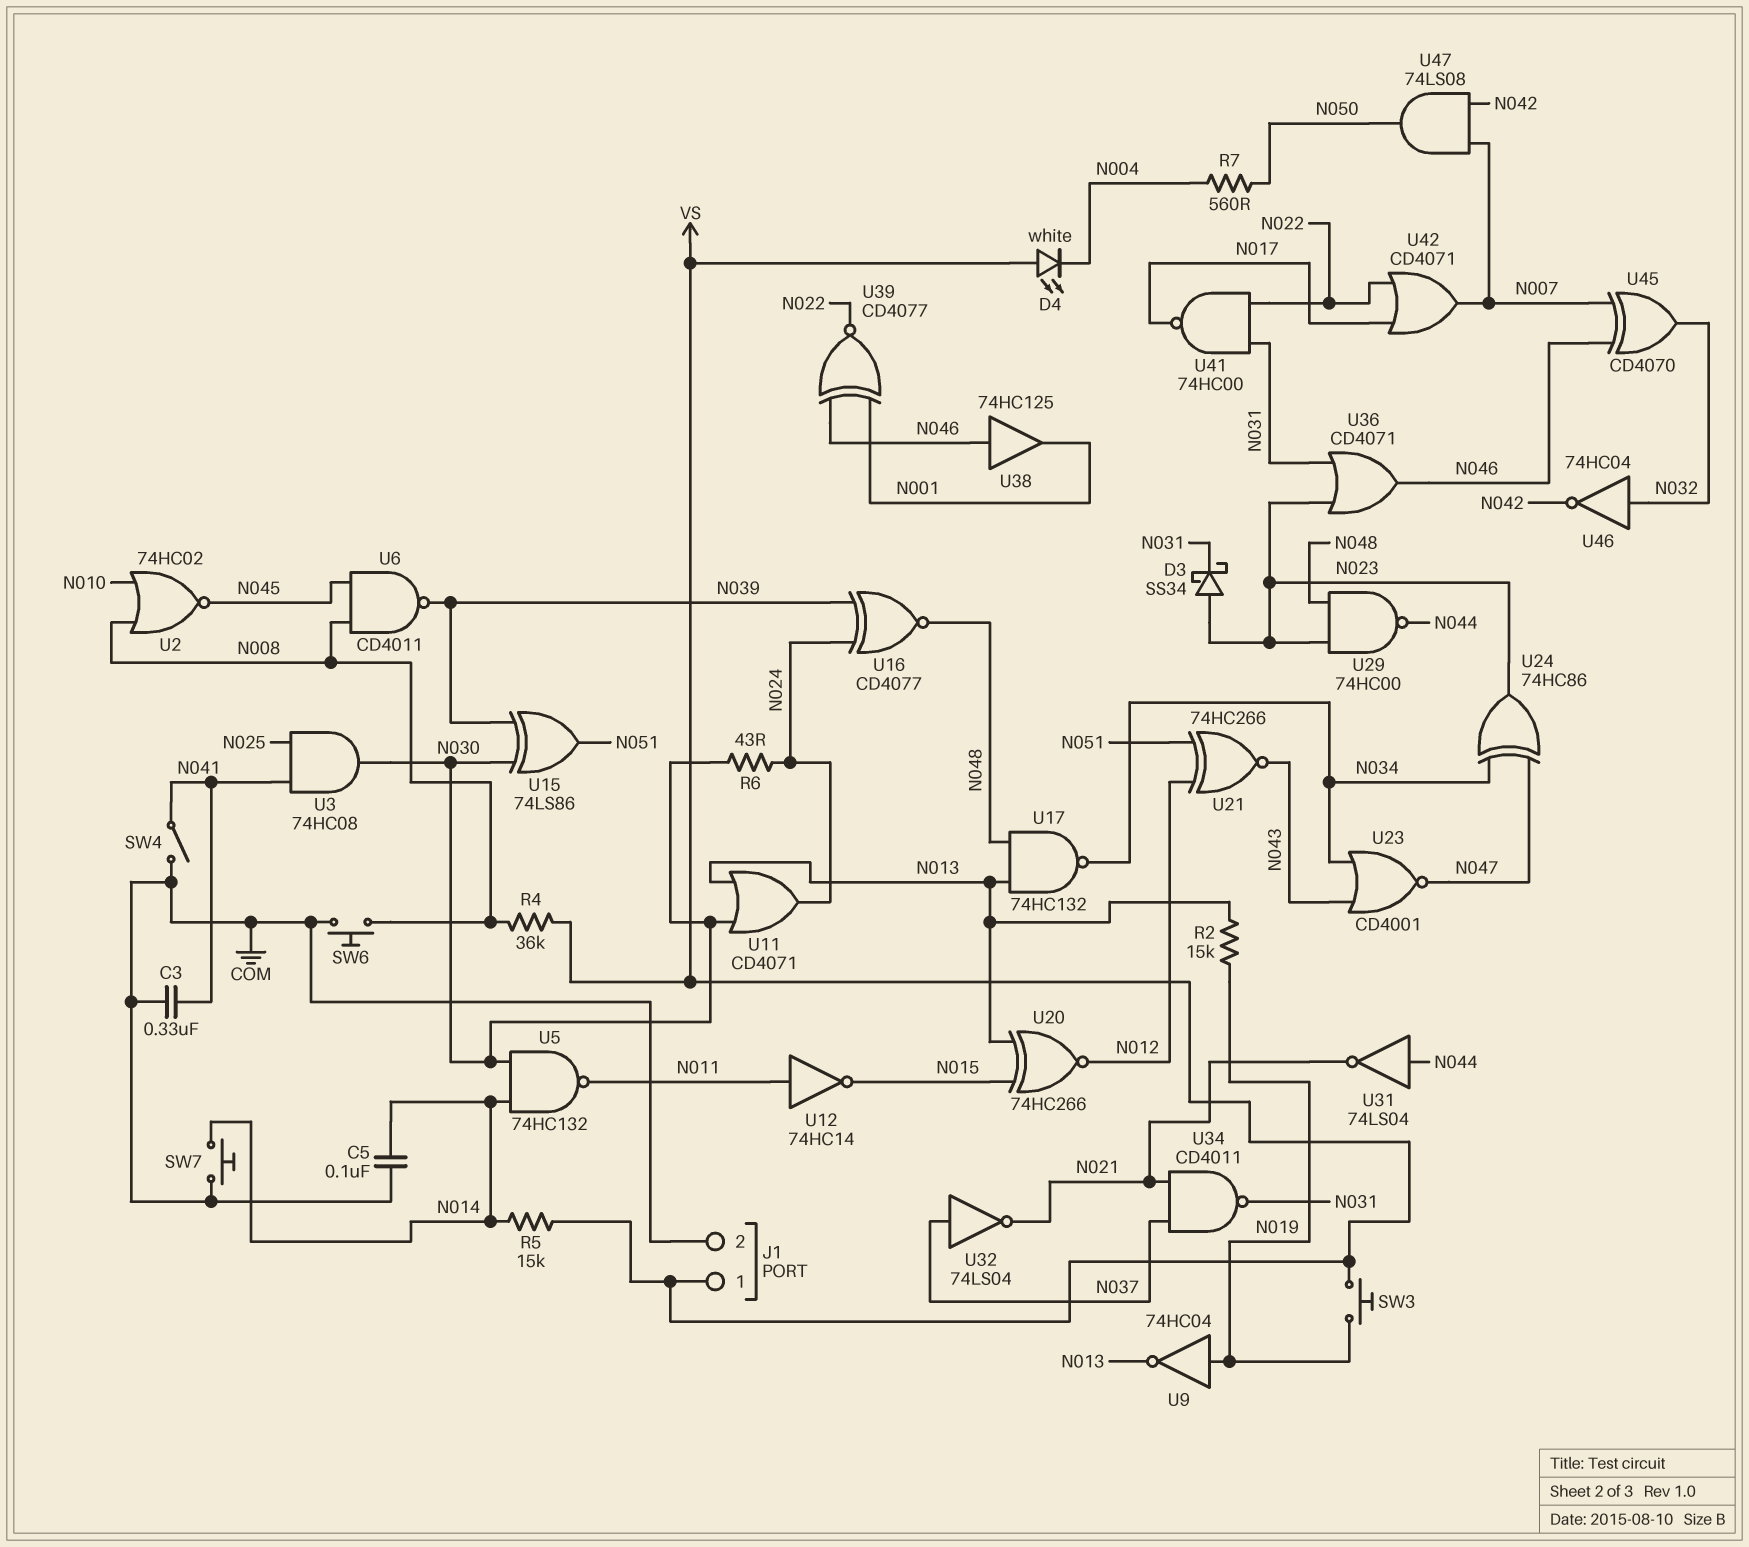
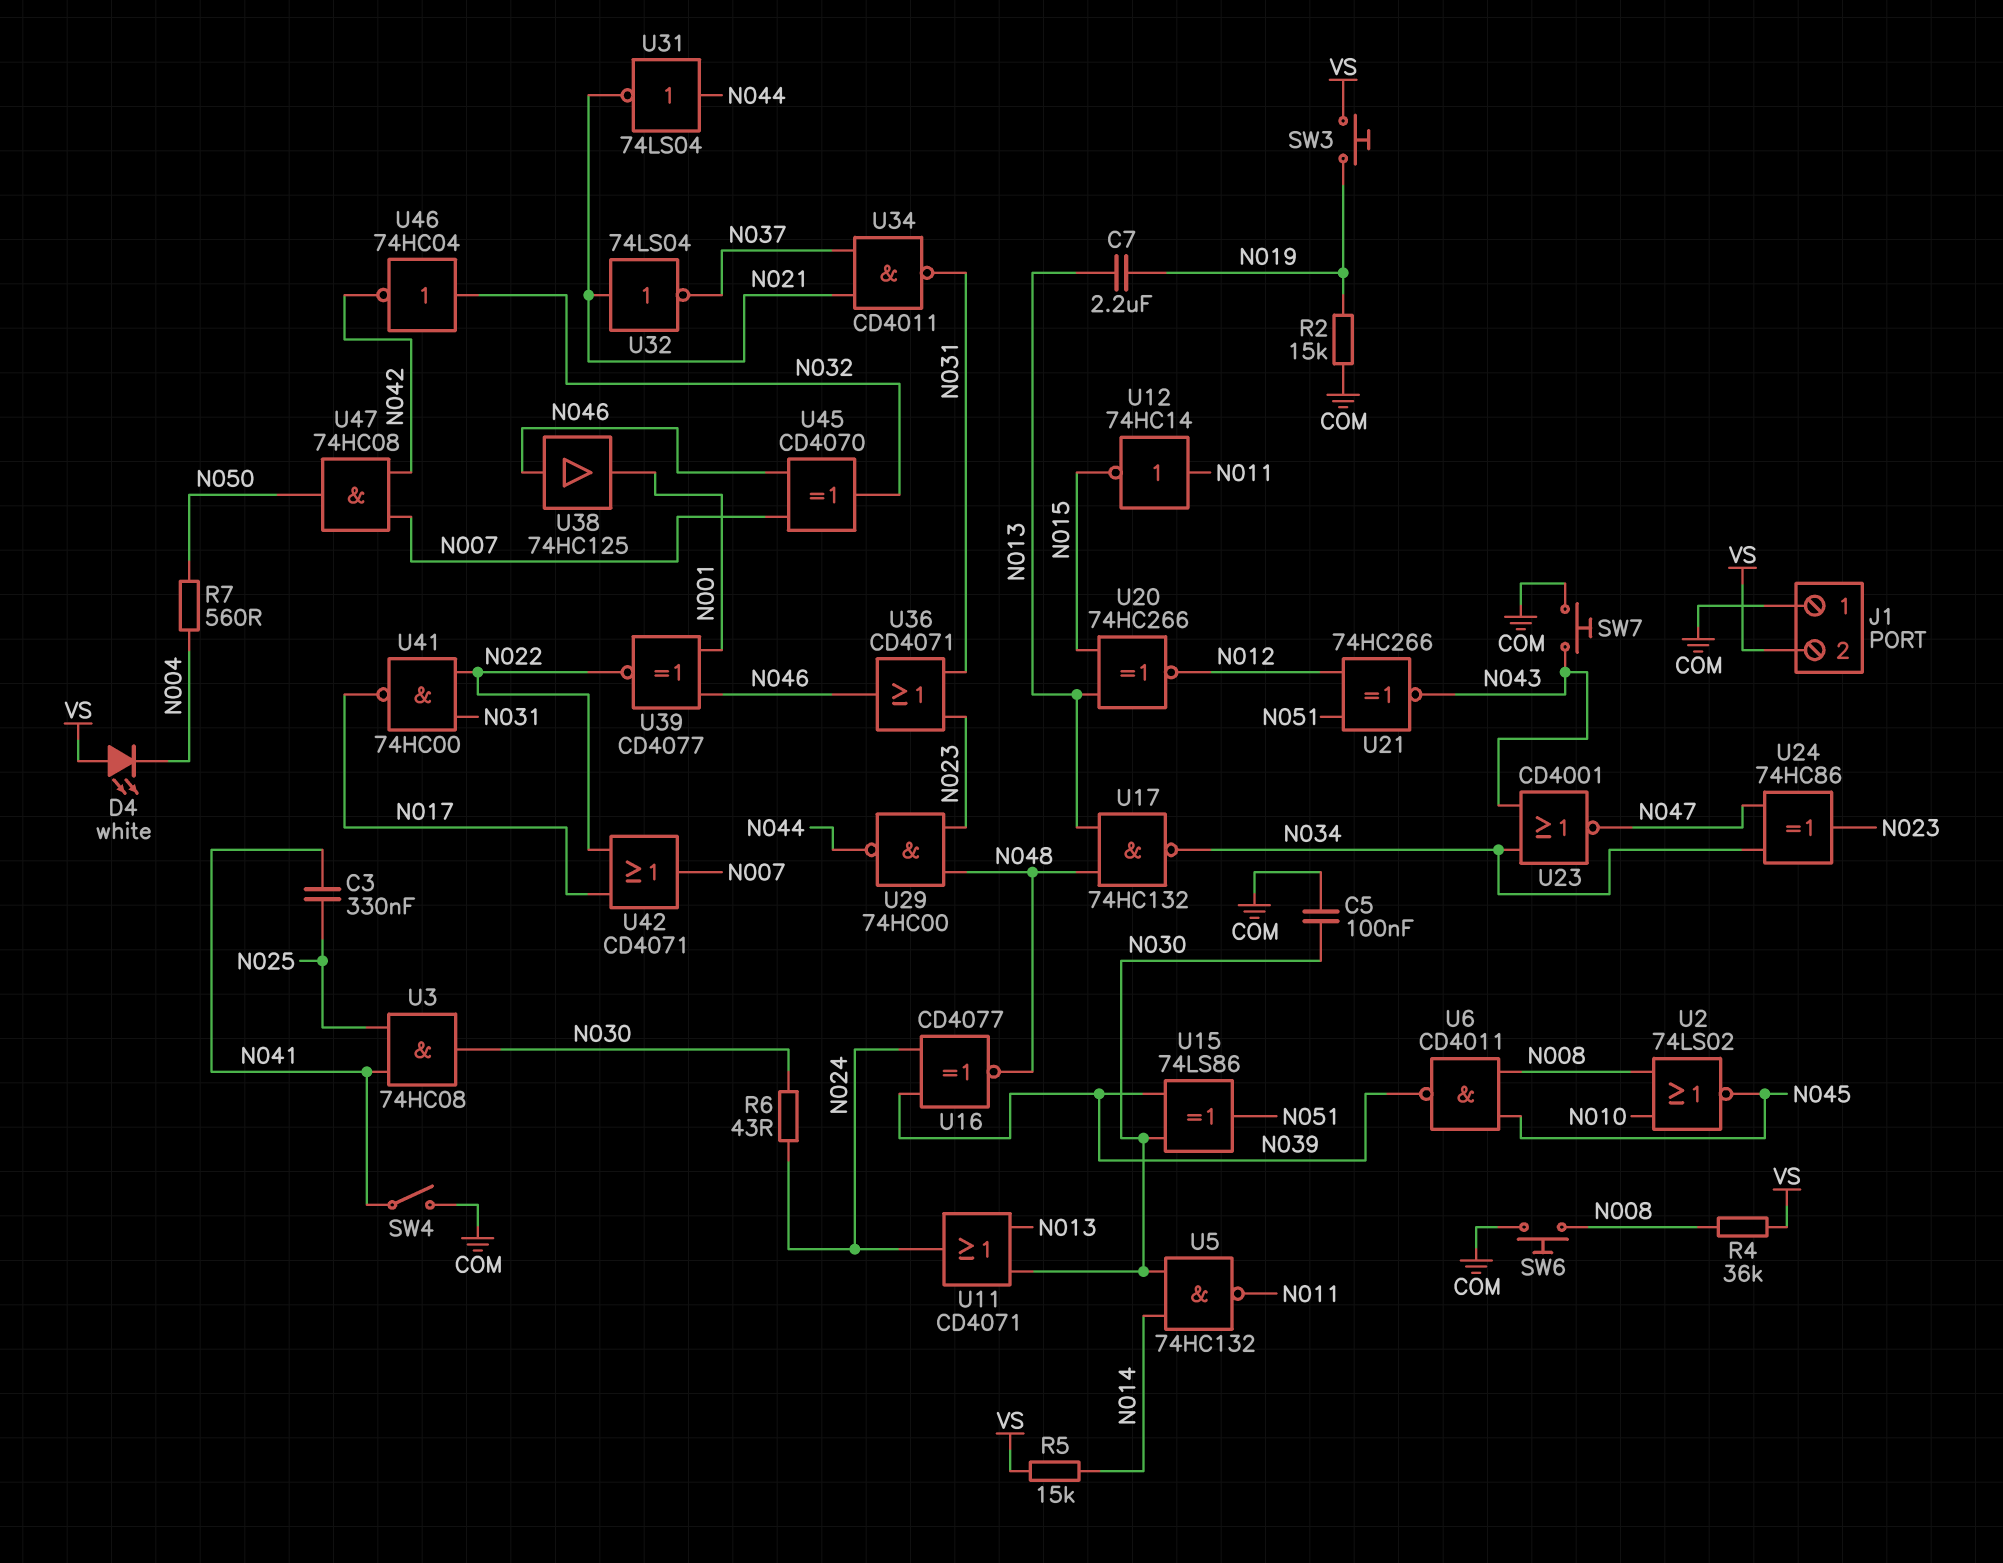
C3: 330nF (COM, N041) -> 330nF (N025, N041)
C5: 100nF (COM, N014) -> 100nF (COM, N030)
C7: none -> 2.2uF (N013, N019)
D3: schottky SS34 (A N023, K N031) -> none
J1 pin 1: VS -> COM
J1 pin 2: COM -> VS
R2: 15k (N013, N019) -> 15k (COM, N019)
SW7: button (COM, N014) -> button (COM, N043)
U2: NOR 74HC02 (in N008, in N010, out N045) -> NOR 74LS02 (in N008, in N010, out N045)
U9: NOT 74HC04 (in N019, out N013) -> none
U32: NOT 74LS04 (in N037, out N021) -> NOT 74LS04 (in N021, out N037)
U47: AND 74LS08 (in N007, in N042, out N050) -> AND 74HC08 (in N007, in N042, out N050)

